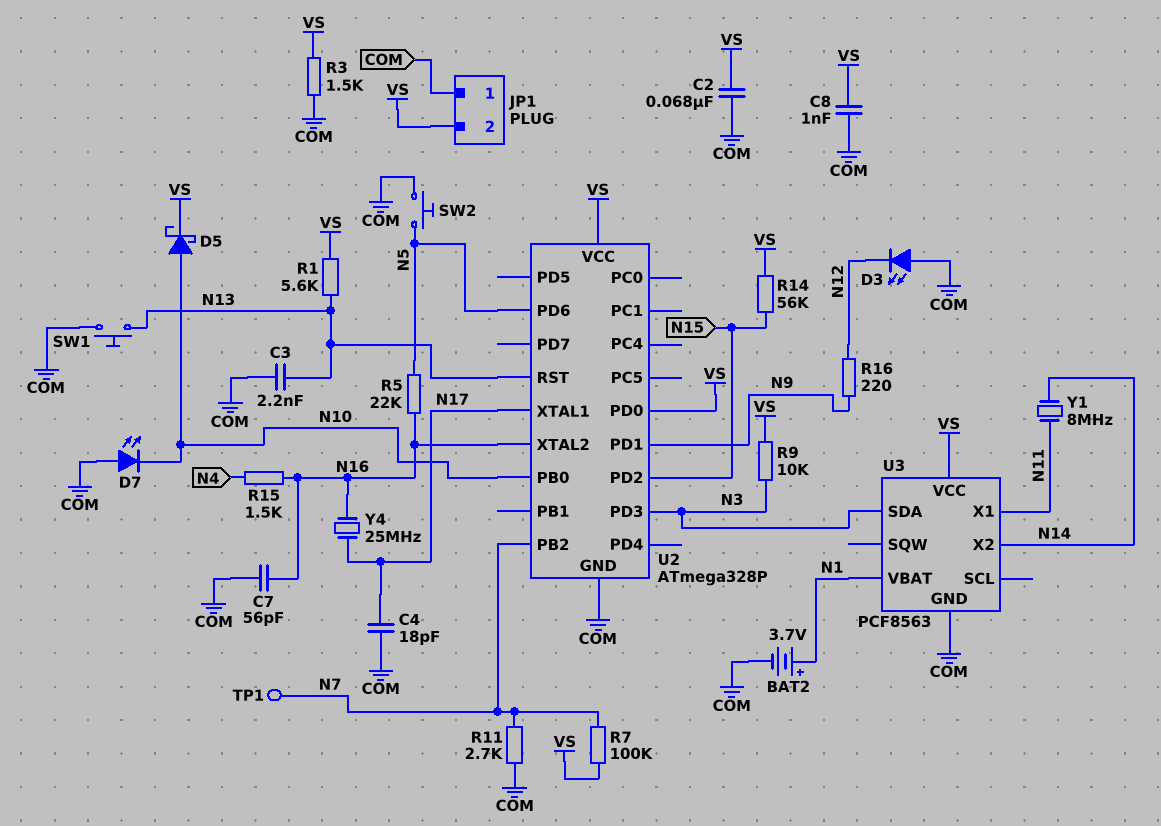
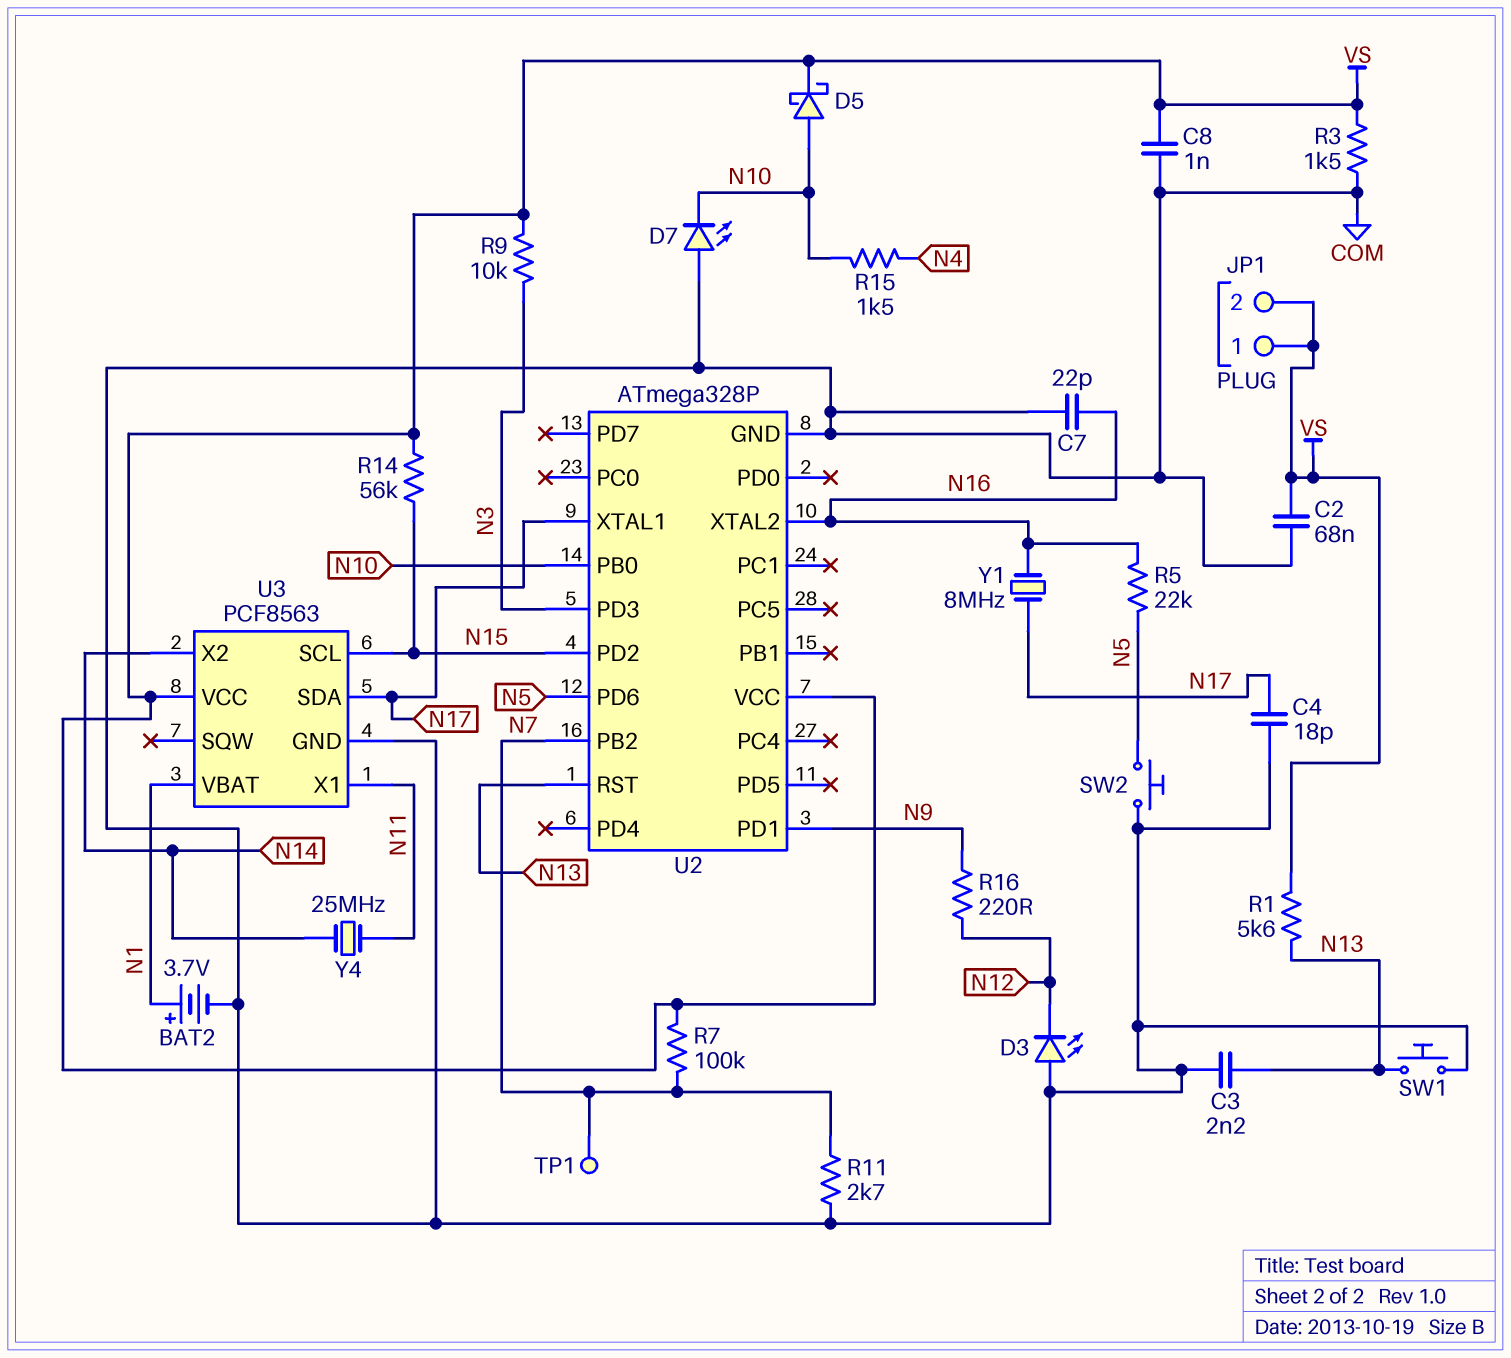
C7: 56pF (COM, N16) -> 22pF (COM, N16)
JP1 pin 1: COM -> VS
R15: 1.5k (N4, N16) -> 1.5k (N4, N10)
U2 pin PD0: VS -> none
U3 pin SCL: none -> N15
U3 pin SDA: N3 -> N17
Y1: 8MHz (N11, N14) -> 8MHz (N16, N17)
Y4: 25MHz (N16, N17) -> 25MHz (N11, N14)

